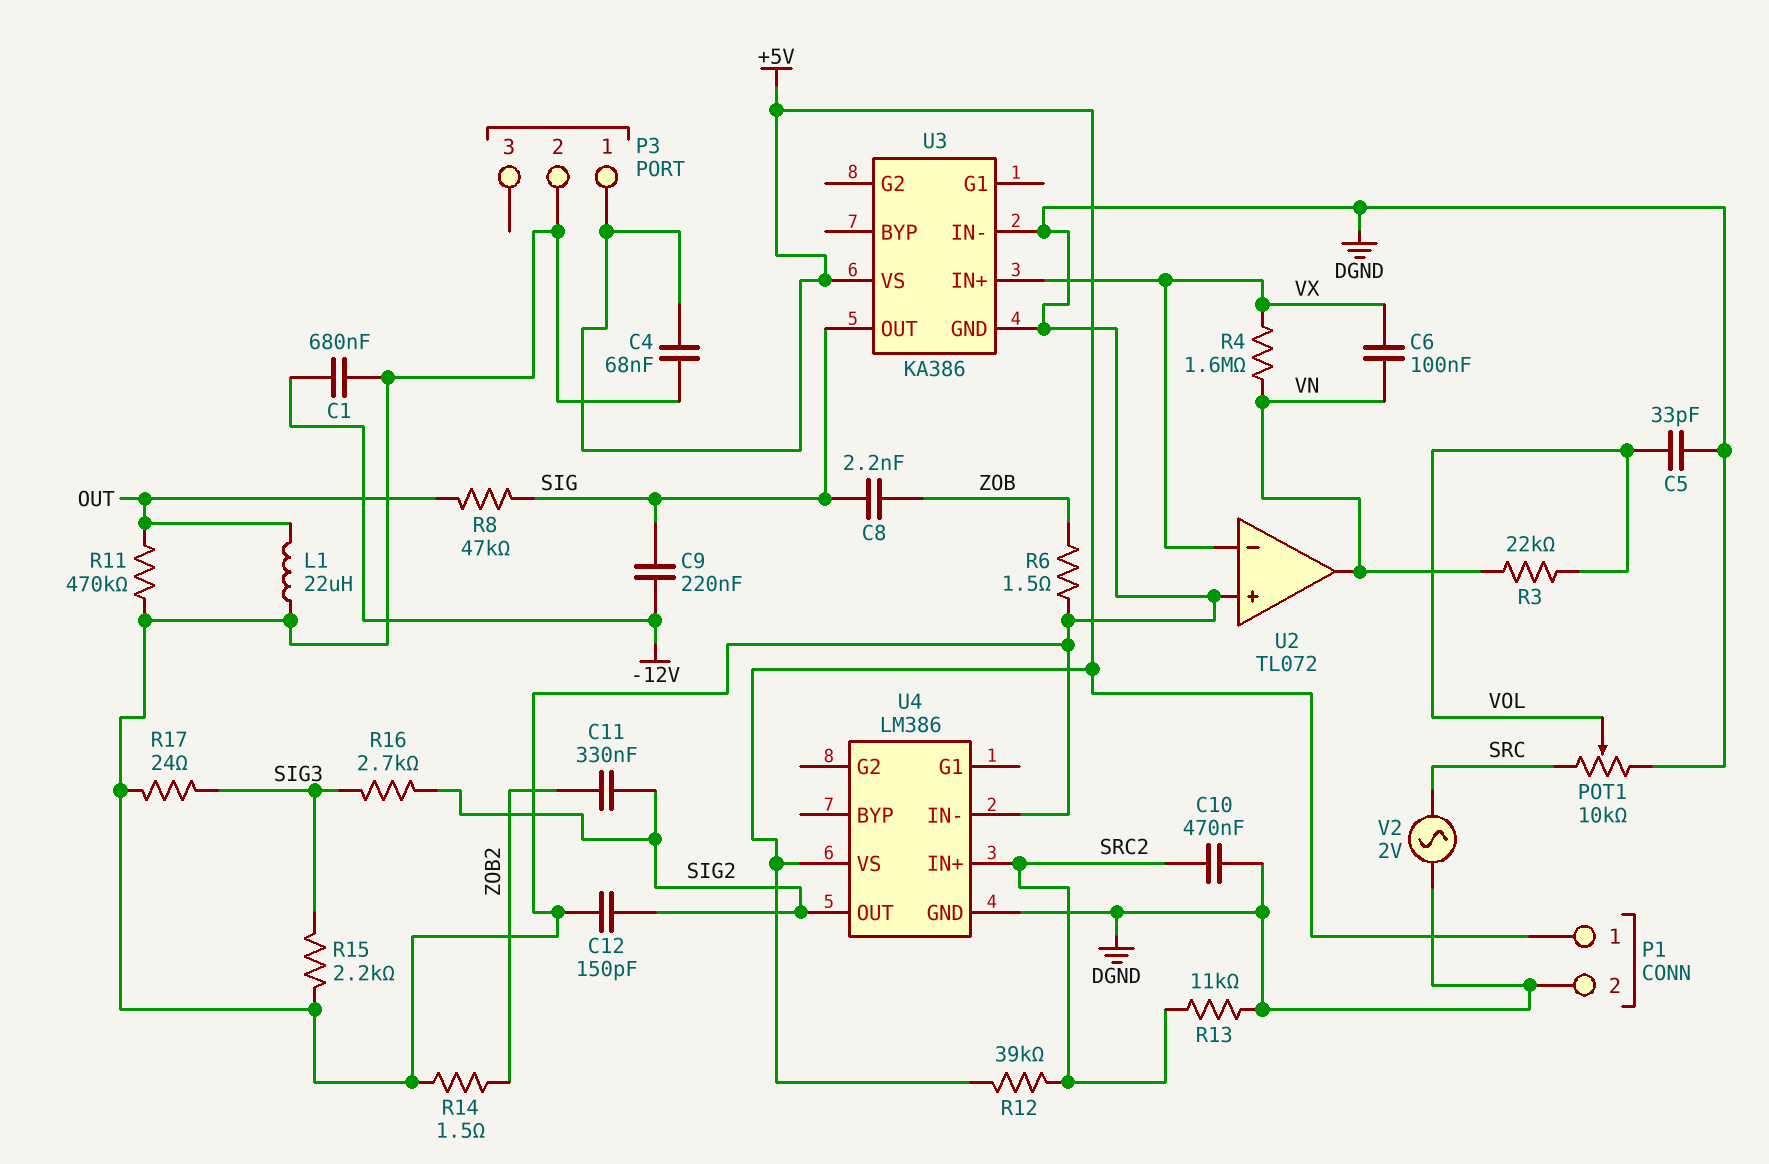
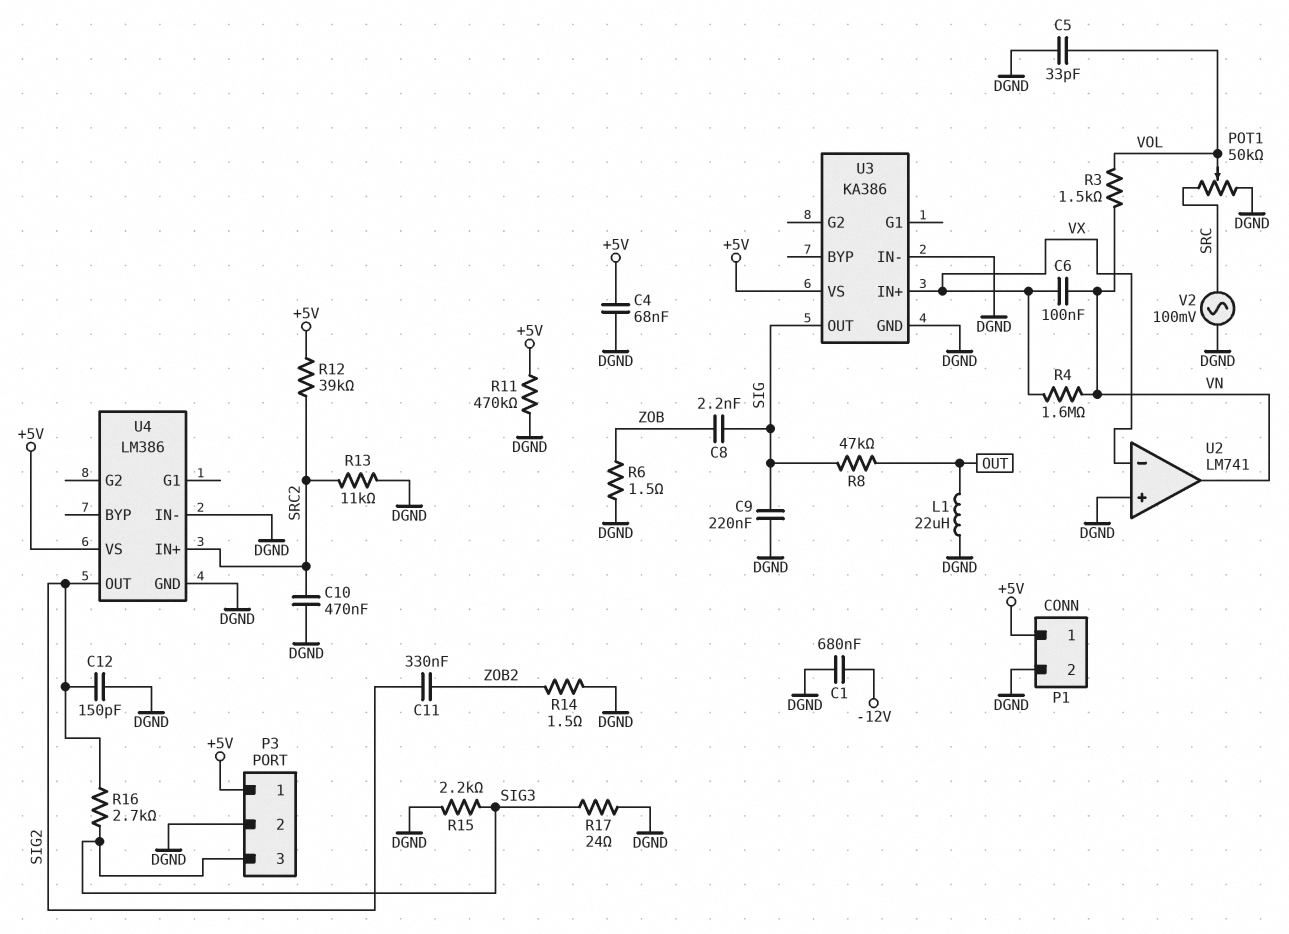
C9: 220nF (-12V, SIG) -> 220nF (DGND, SIG)
P3 pin 3: none -> SIG3
POT1: 10k (DGND, SRC, wiper VOL) -> 50k (DGND, SRC, wiper VOL)
R3: 22k (VN, VOL) -> 1.5k (VN, VOL)
R11: 470k (DGND, OUT) -> 470k (+5V, DGND)
U2: TL072 -> LM741
V2: AC 2V (DGND, SRC) -> AC 100mV (DGND, SRC)

